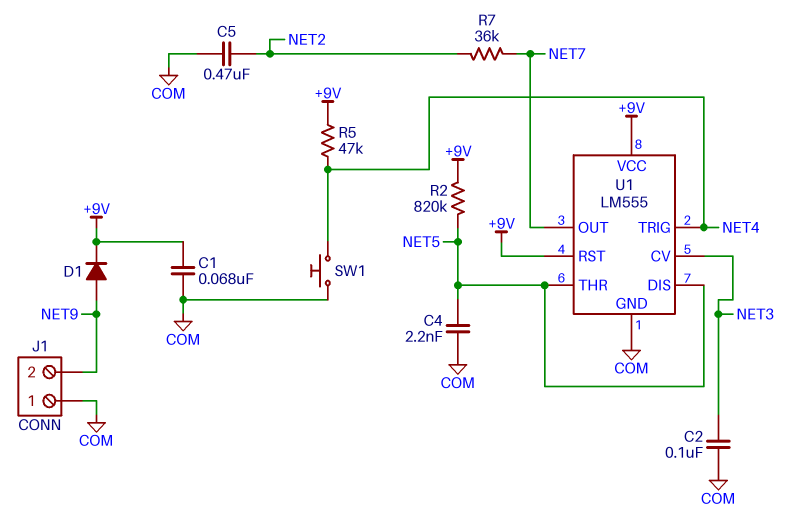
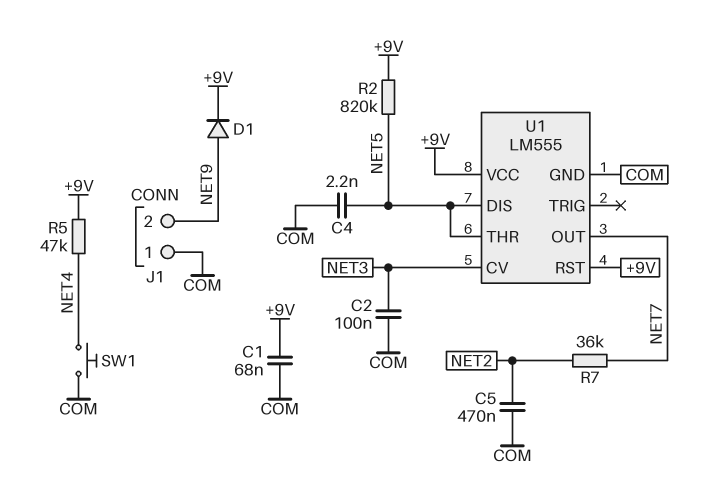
U1 pin TRIG: NET4 -> none

